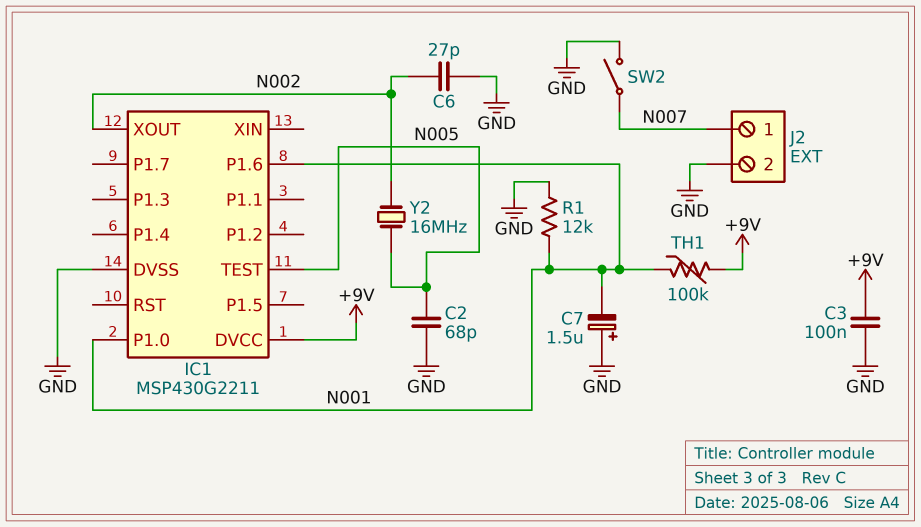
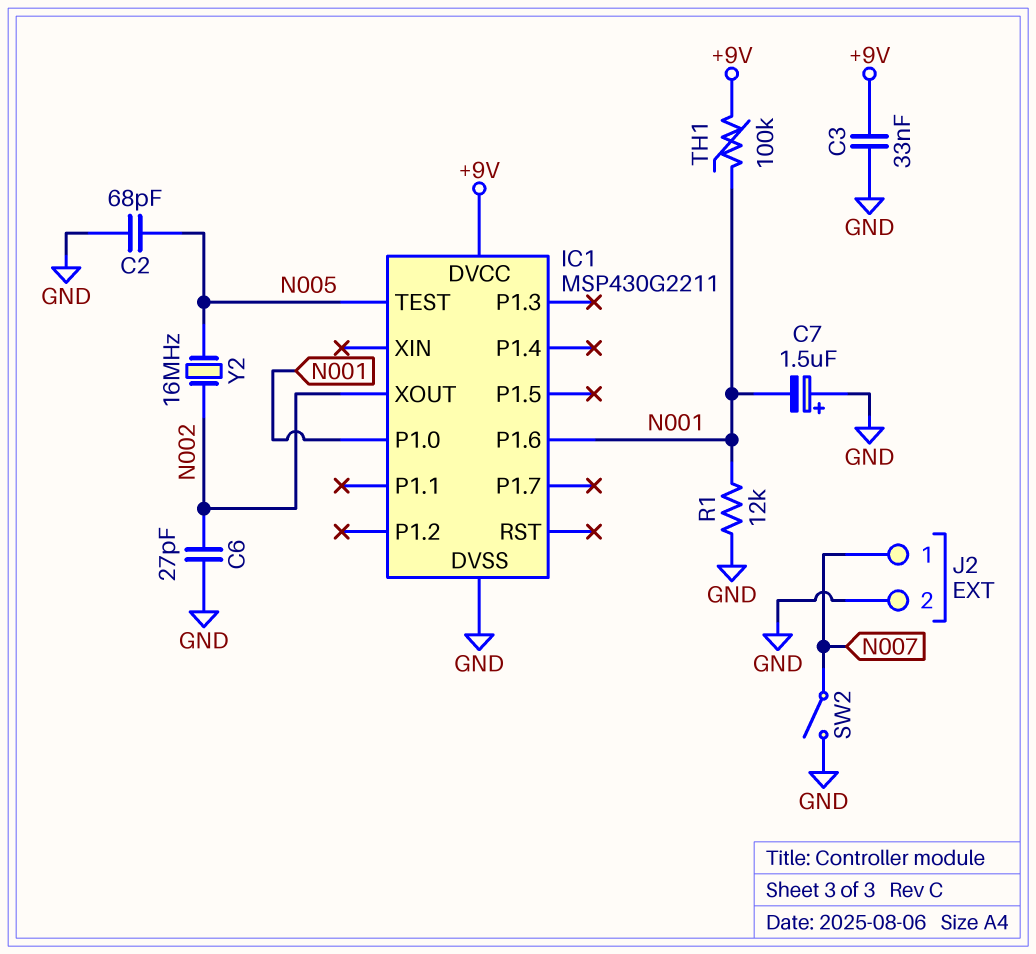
C3: 100nF (+9V, GND) -> 33nF (+9V, GND)

